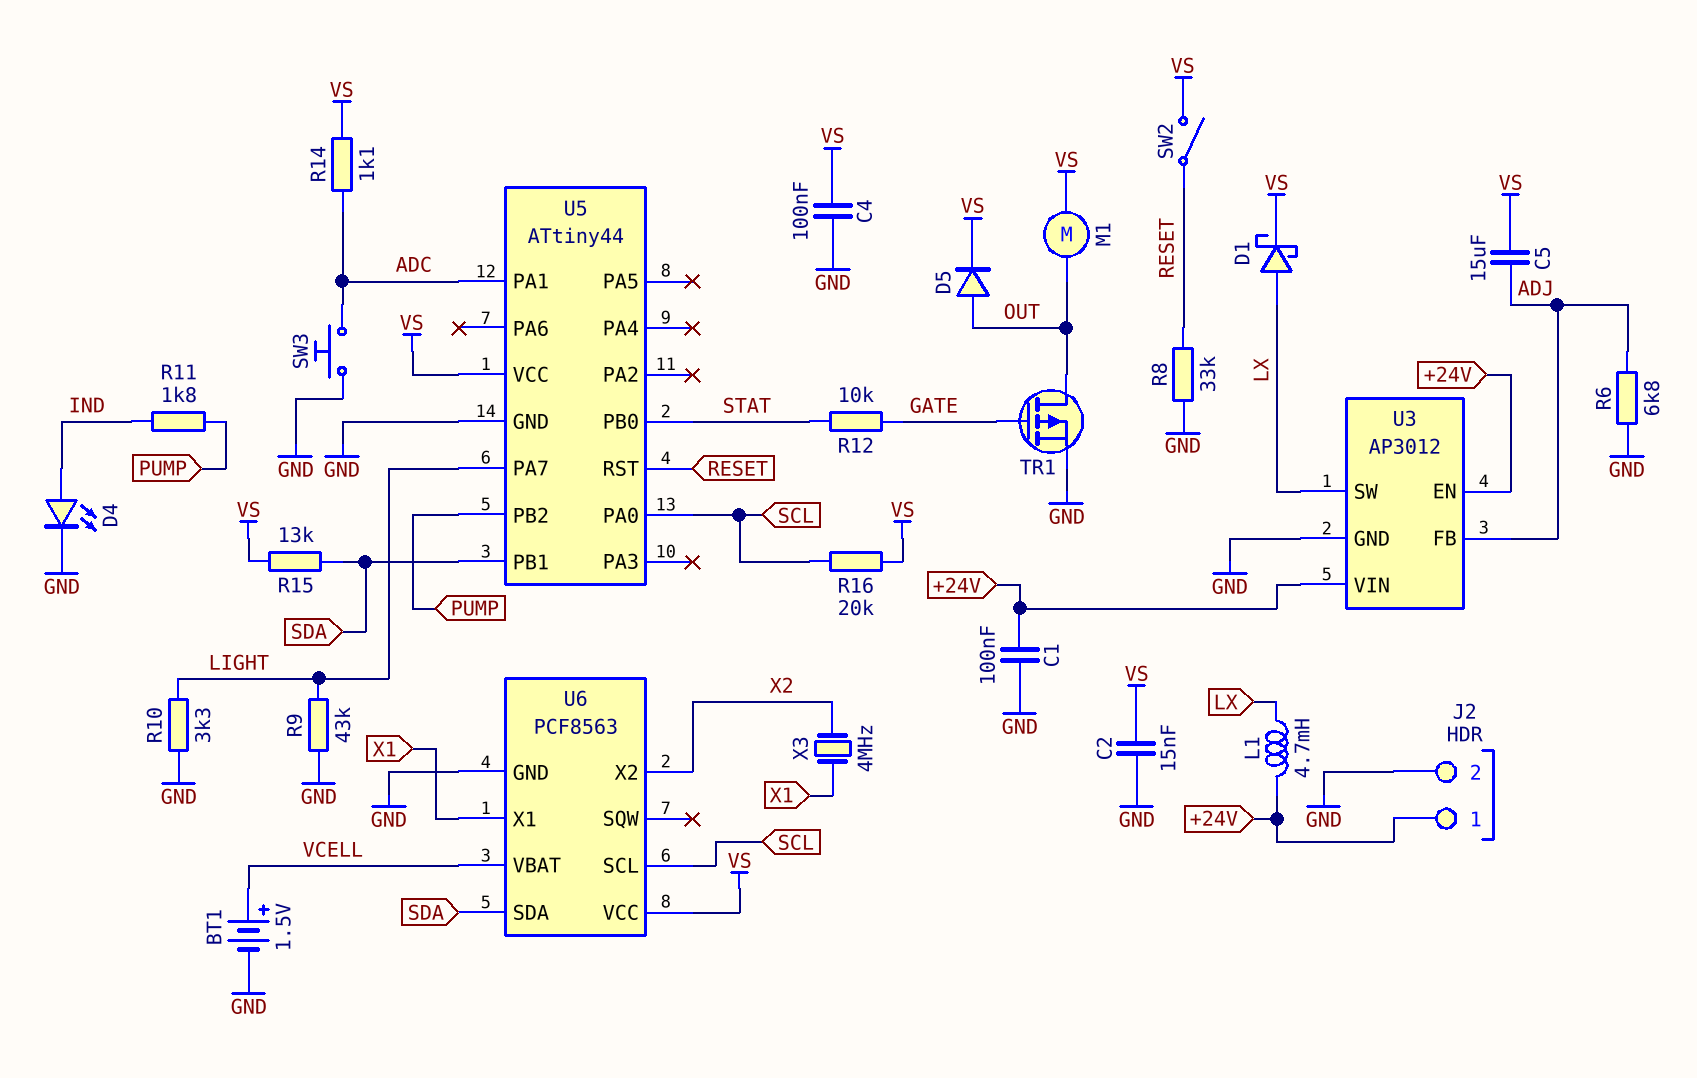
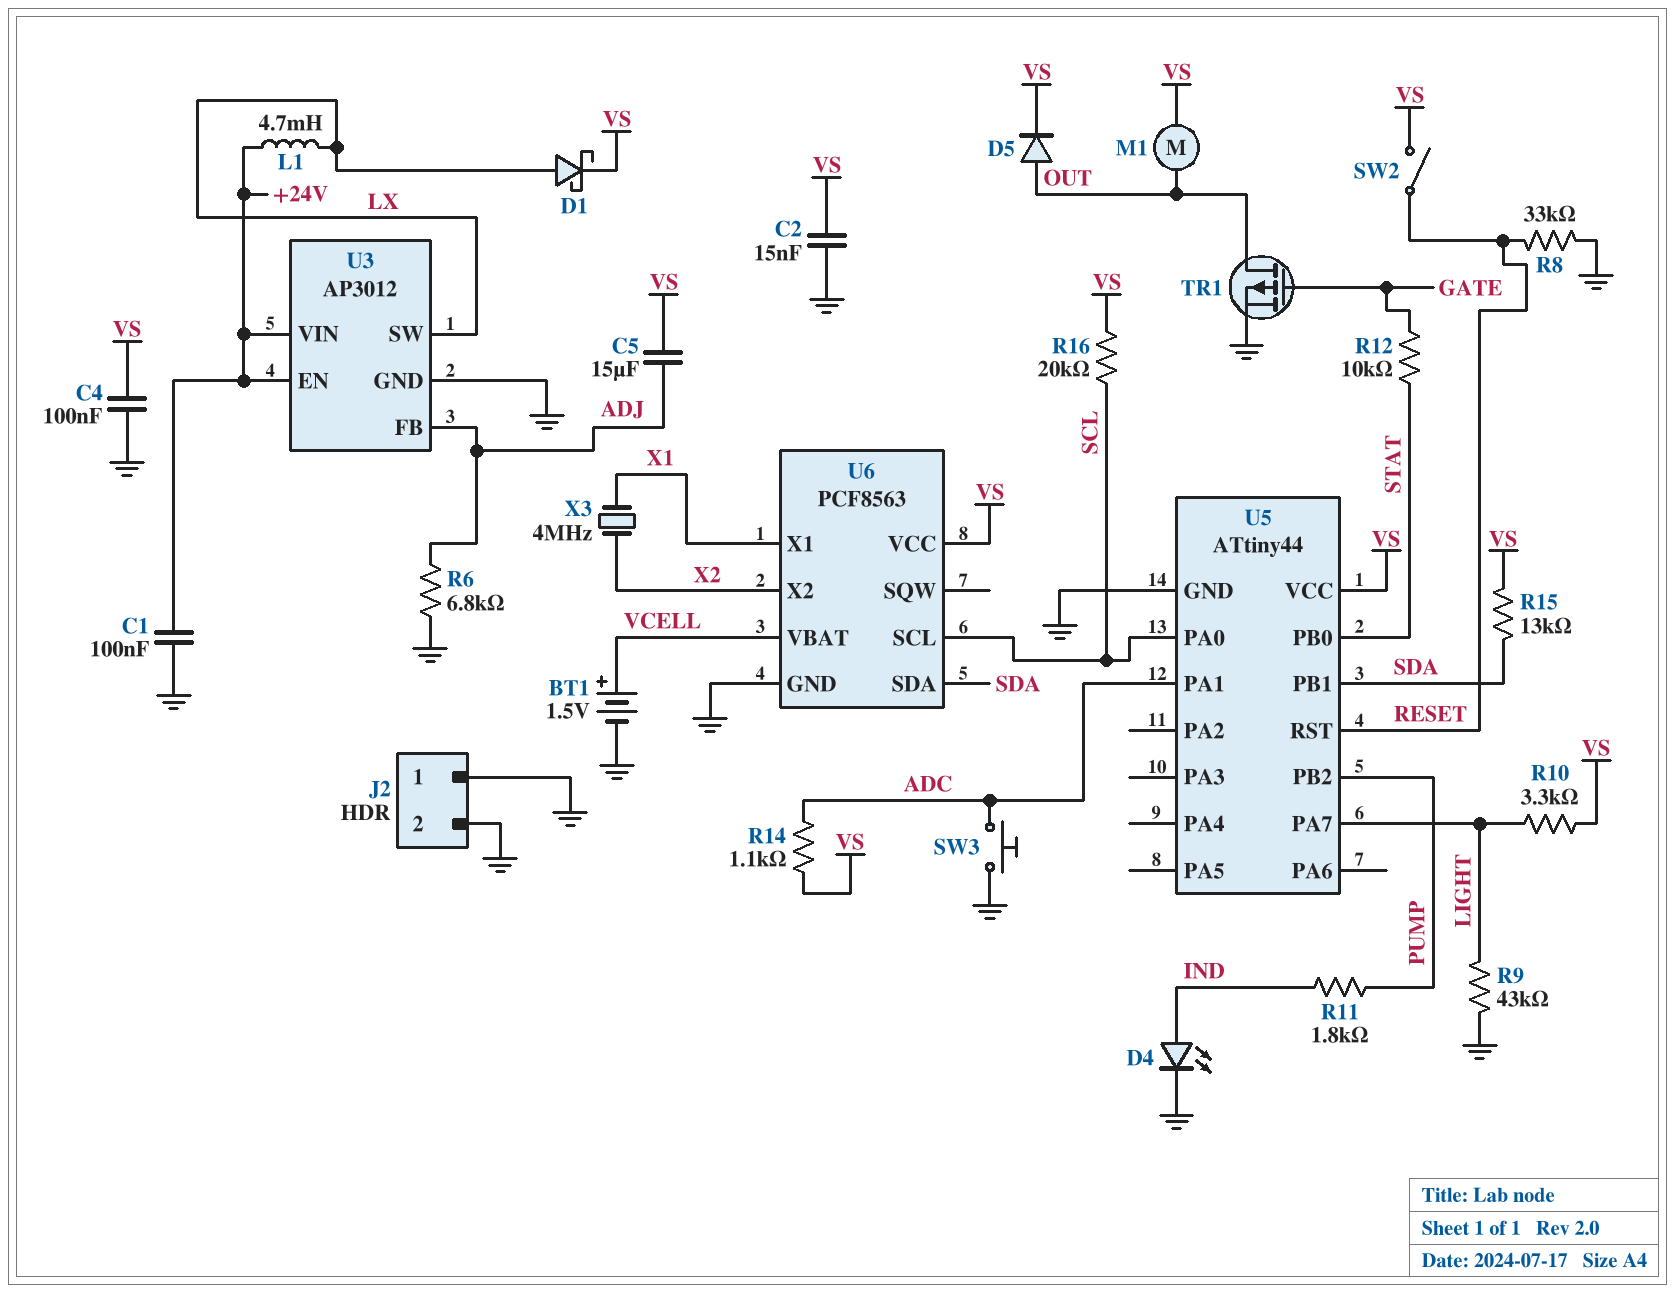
J2 pin 1: +24V -> GND
R10: 3.3k (GND, LIGHT) -> 3.3k (LIGHT, VS)

